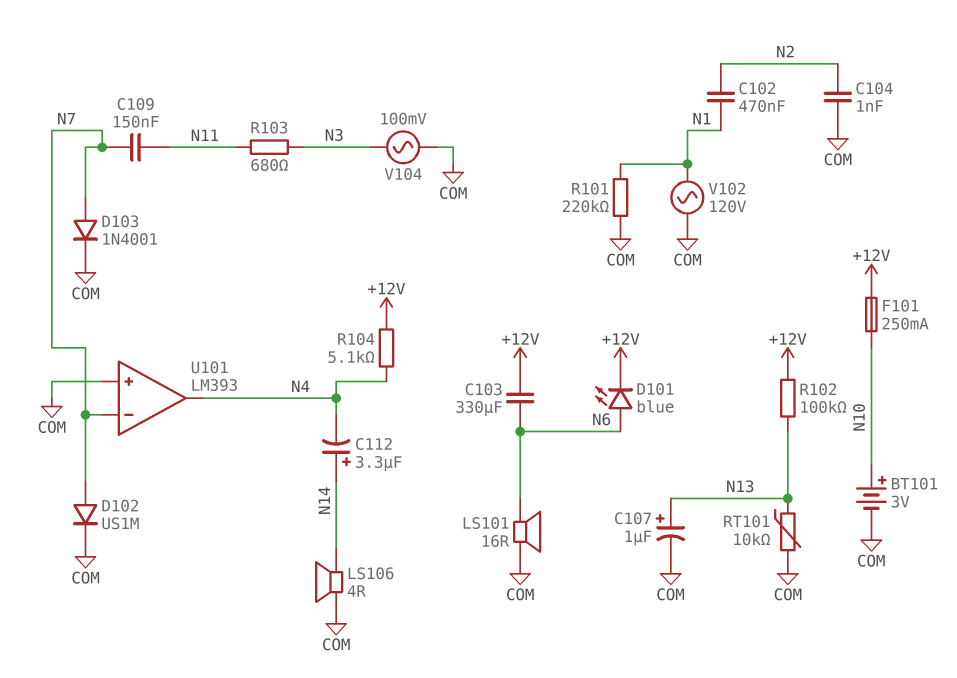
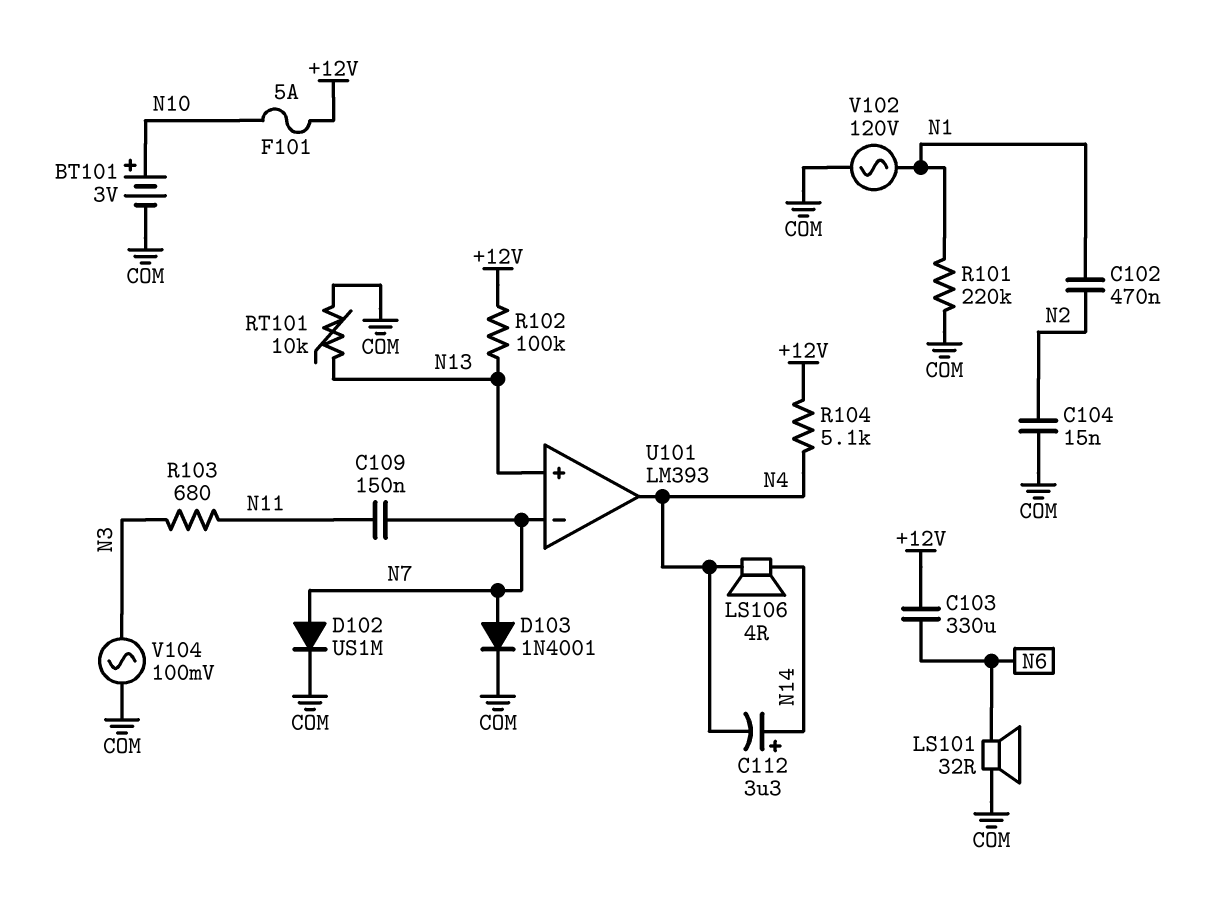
C104: 1nF (COM, N2) -> 15nF (COM, N2)
C107: 1uF (plus N13, minus COM) -> none
D101: LED blue (A N6, K +12V) -> none
F101: 250mA (+12V, N10) -> 5A (+12V, N10)
LS101: speaker 16R (COM, N6) -> speaker 32R (COM, N6)
LS106: speaker 4R (COM, N14) -> speaker 4R (N4, N14)
U101 pin in+: COM -> N13

